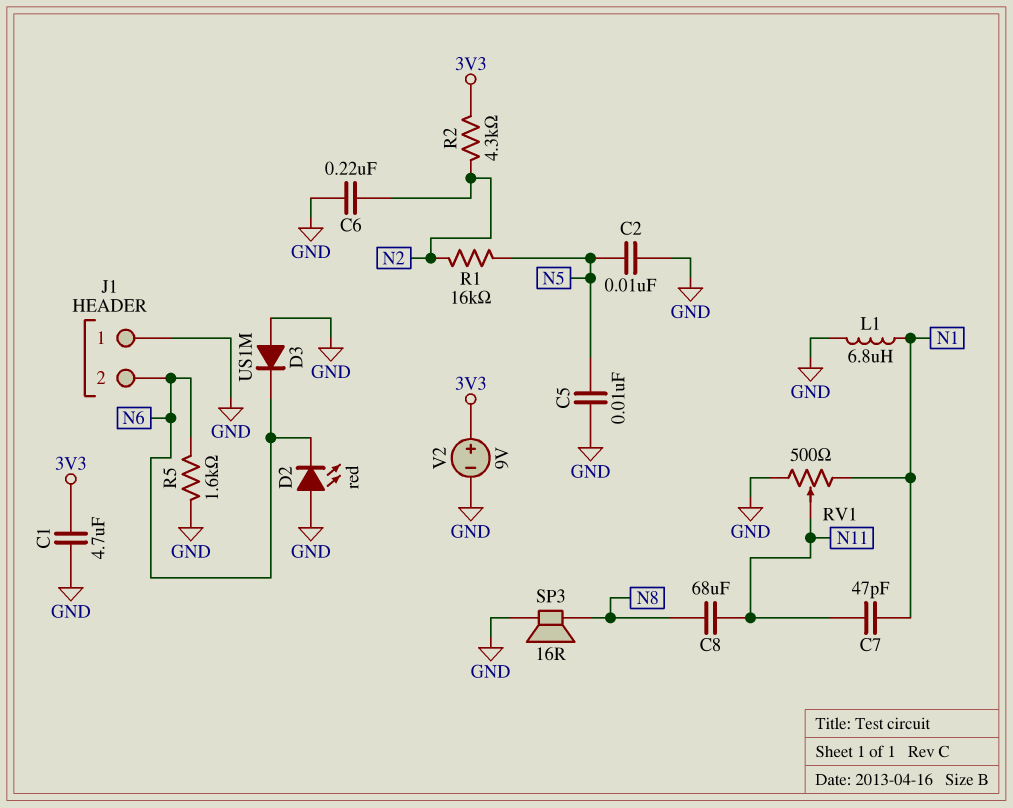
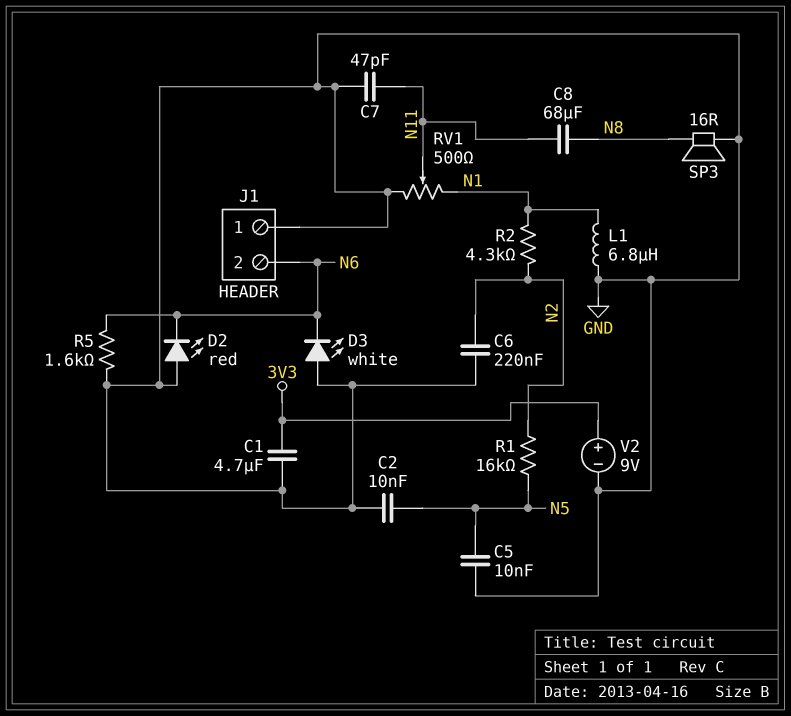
C7: 47pF (N1, N11) -> 47pF (GND, N11)
D3: diode US1M (A GND, K N6) -> LED white (A GND, K N6)
R2: 4.3k (3V3, N2) -> 4.3k (N1, N2)

